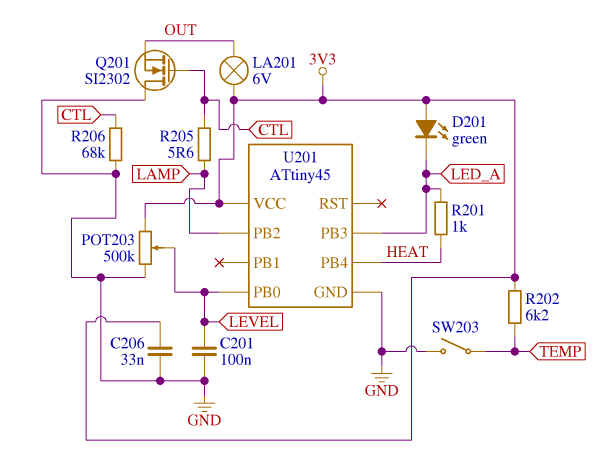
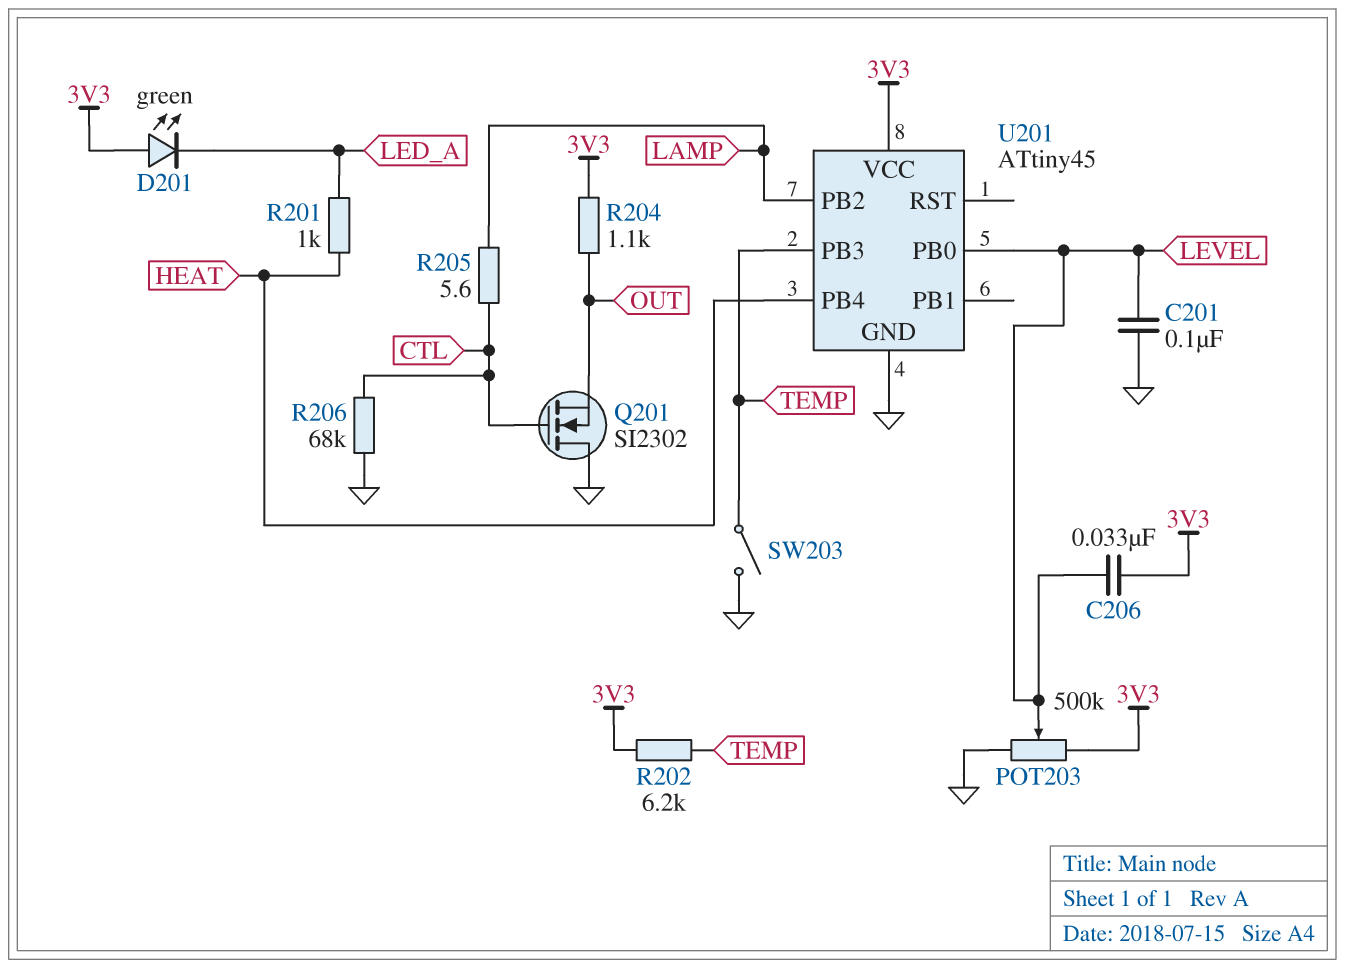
C206: 33nF (3V3, GND) -> 33nF (3V3, LEVEL)
LA201: lamp 6V (3V3, OUT) -> none
R204: none -> 1.1k (3V3, OUT)
U201 pin PB3: LED_A -> TEMP

